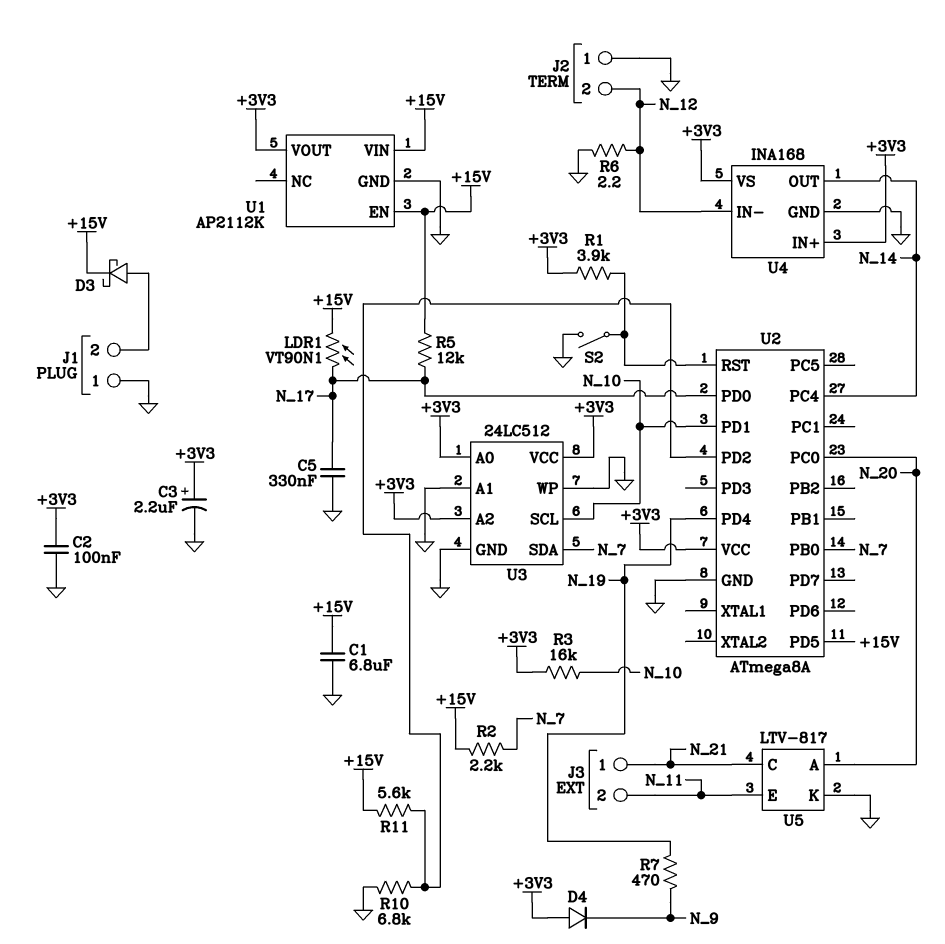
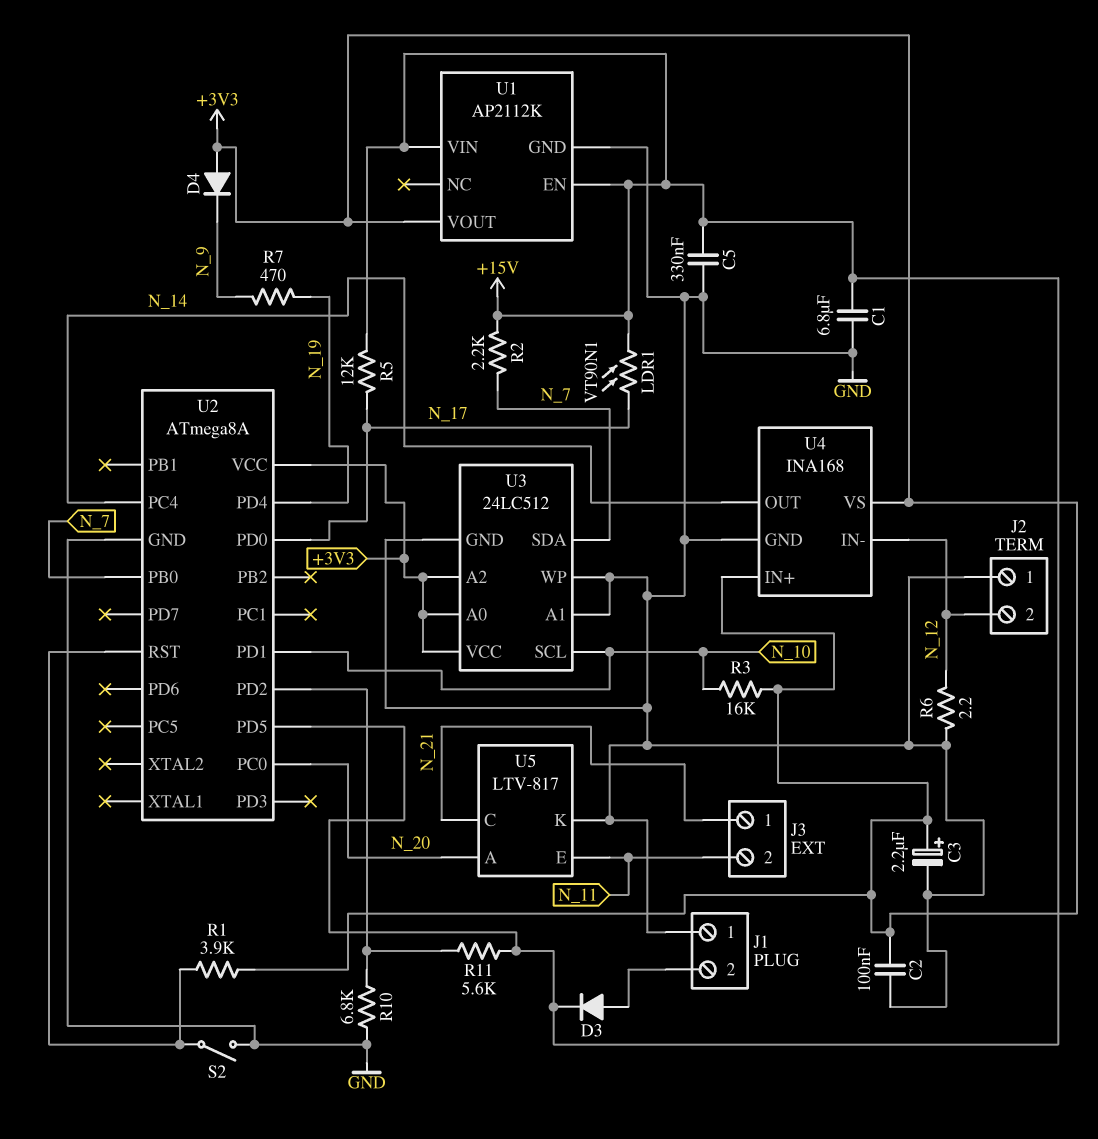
C5: 330nF (GND, N_17) -> 330nF (+15V, GND)
D3: schottky (A J1/2, K +15V) -> diode (A J1/2, K +15V)

